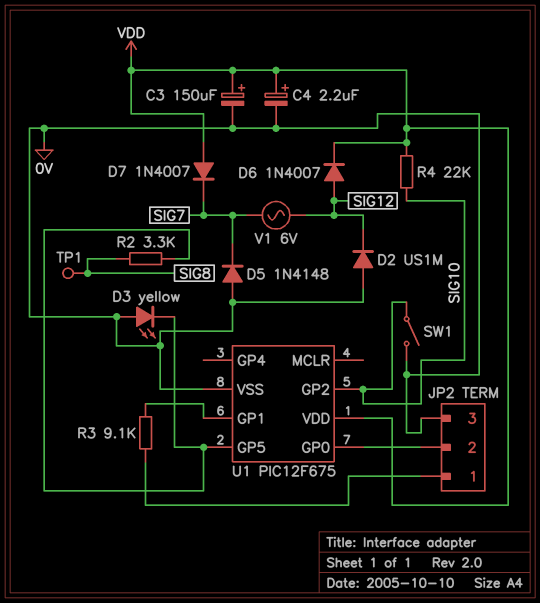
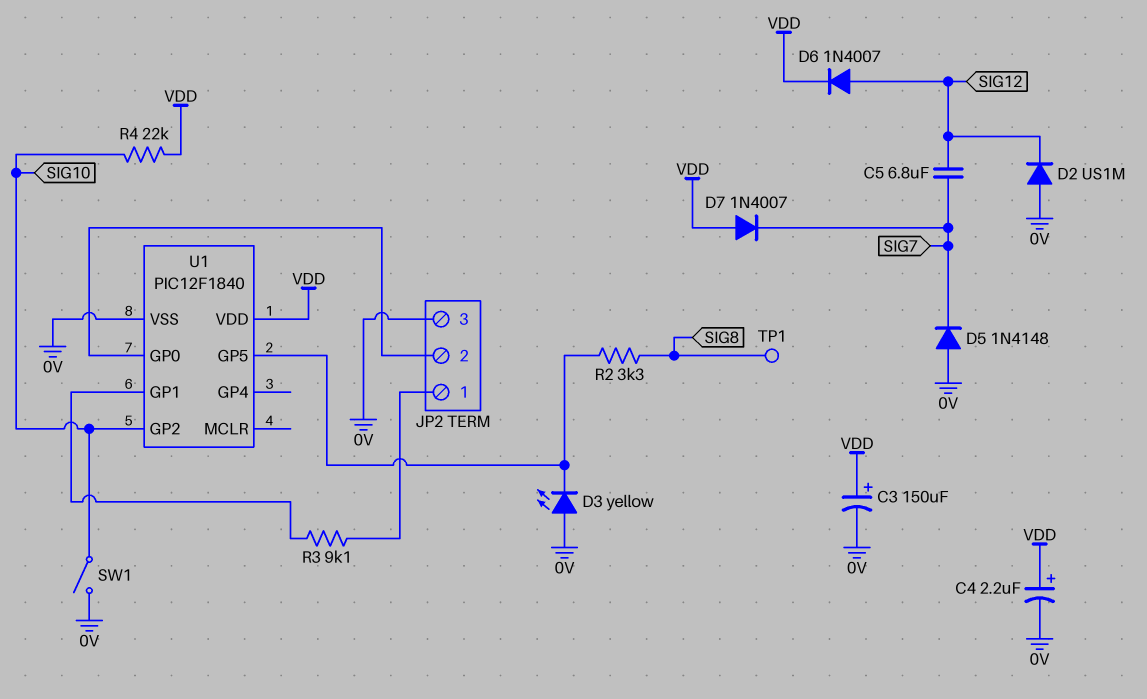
C5: none -> 6.8uF (SIG7, SIG12)
U1: PIC12F675 -> PIC12F1840
V1: AC 6V (SIG7, SIG12) -> none

